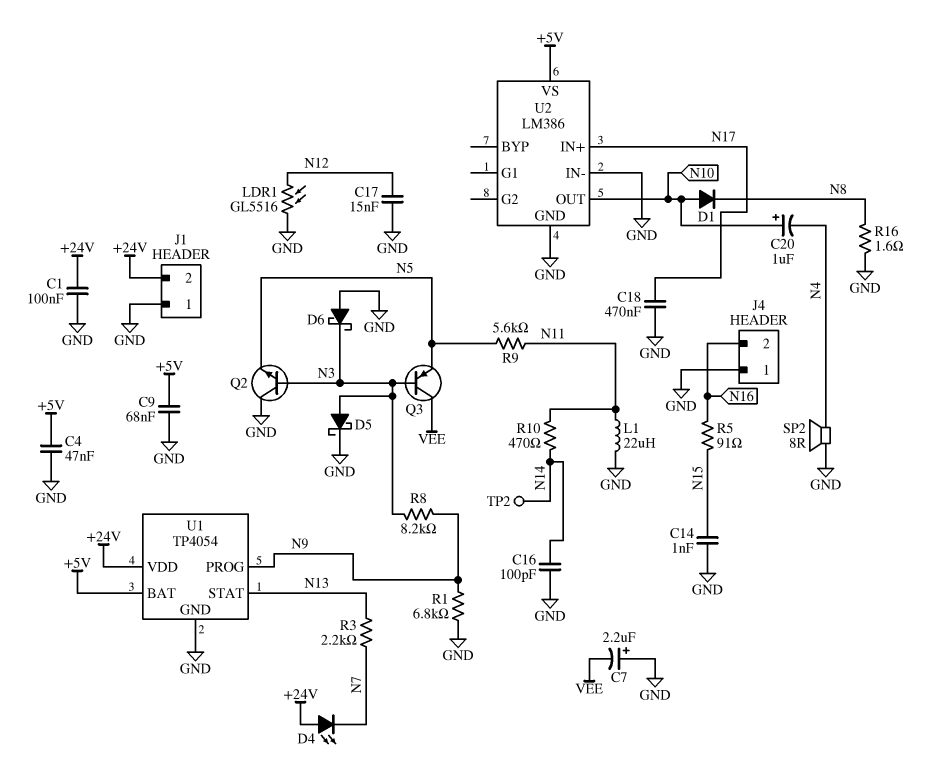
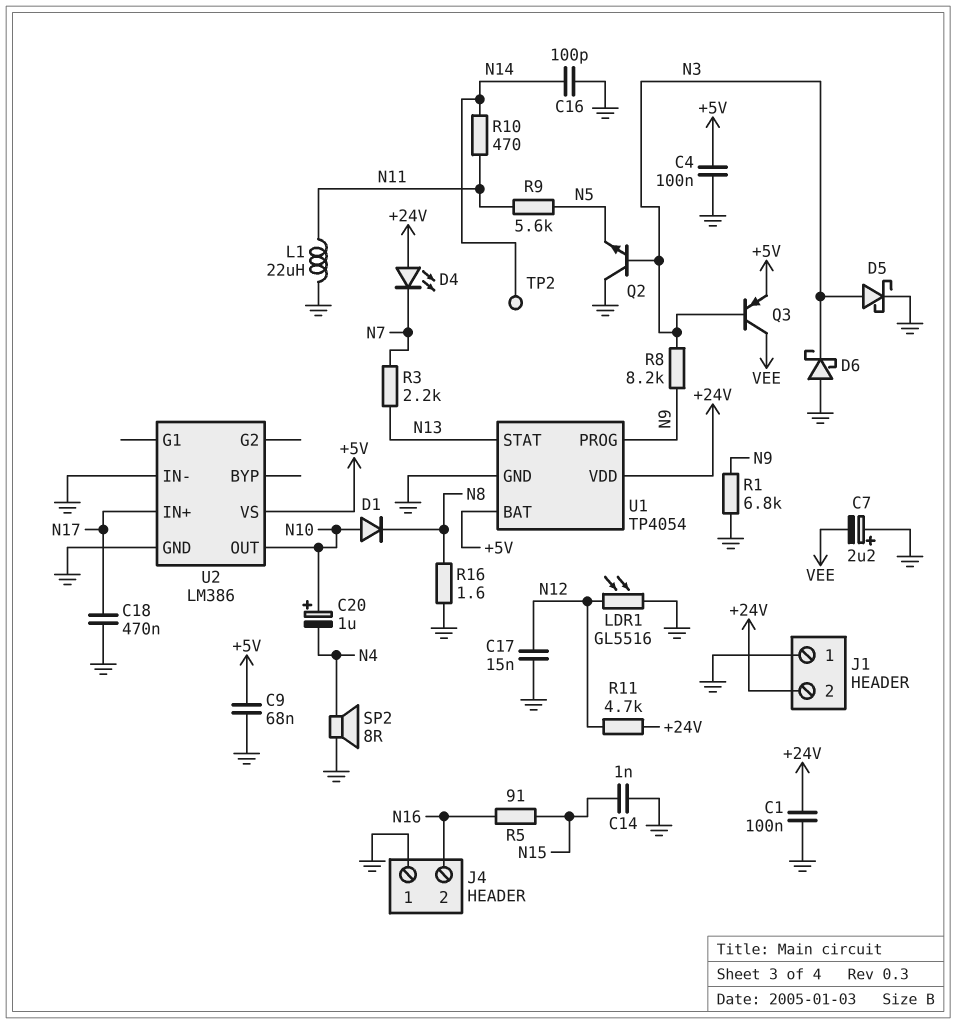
C4: 47nF (+5V, GND) -> 100nF (+5V, GND)
Q3: PNP (B N3, C VEE, E N5) -> PNP (B N3, C VEE, E +5V)
R11: none -> 4.7k (+24V, N12)

